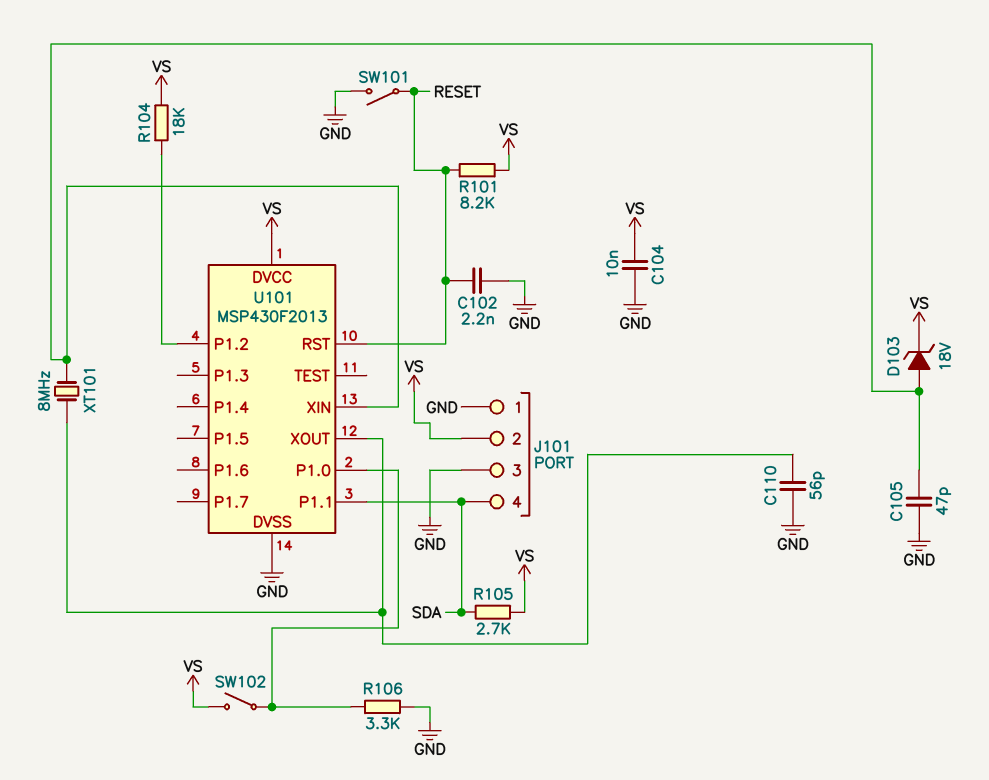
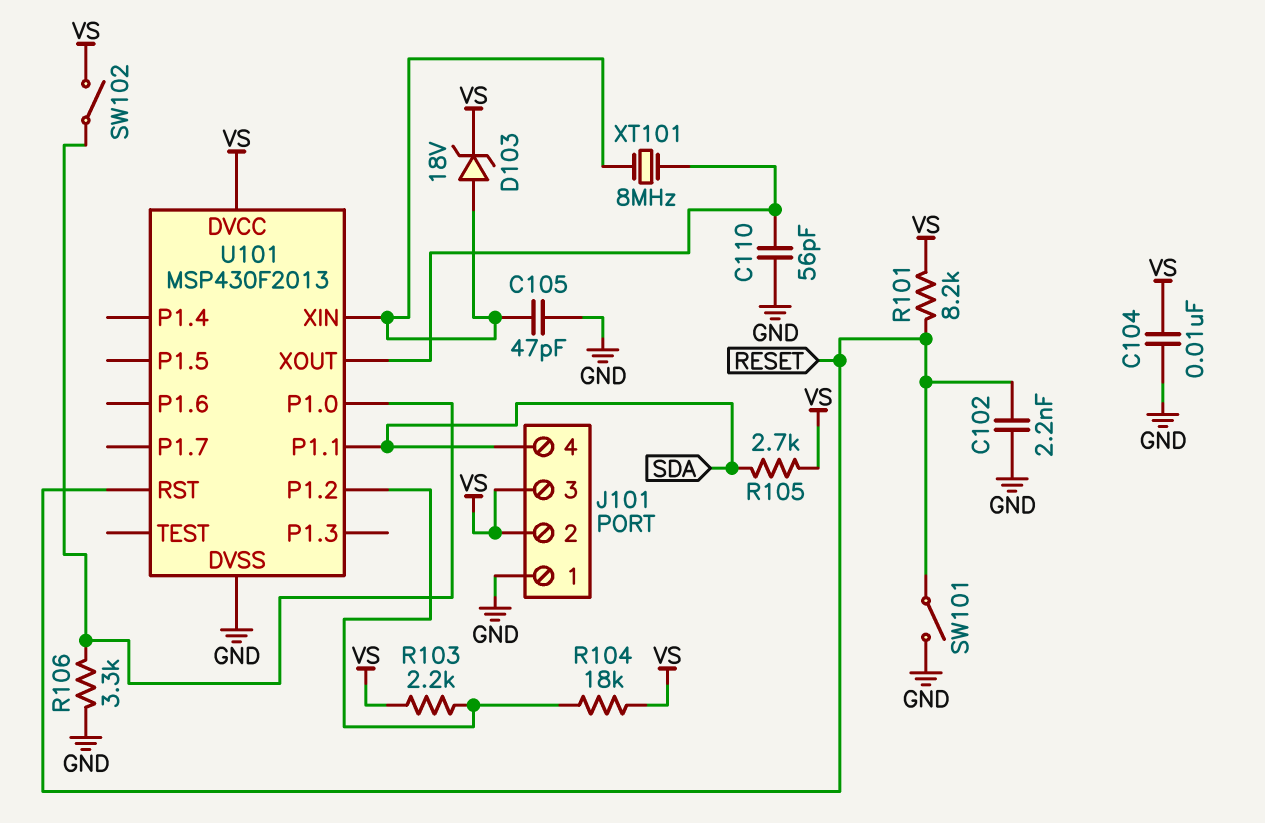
J101 pin 3: GND -> VS
R103: none -> 2.2k (U101/P1.2, VS)

